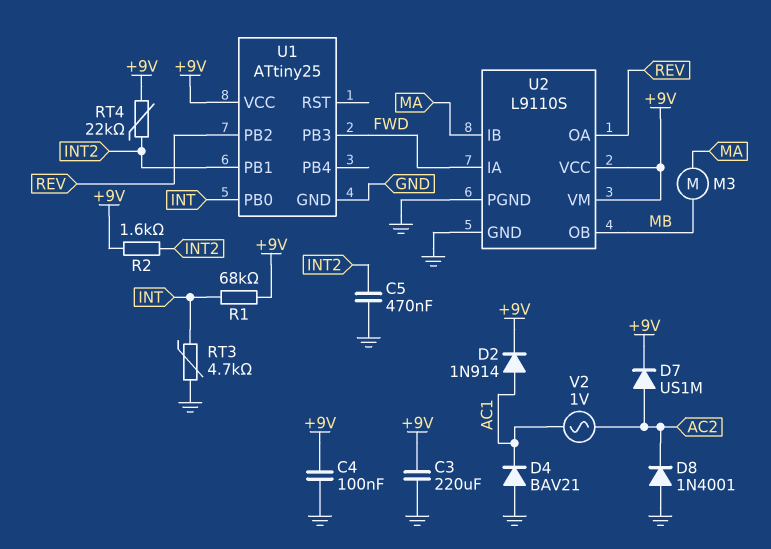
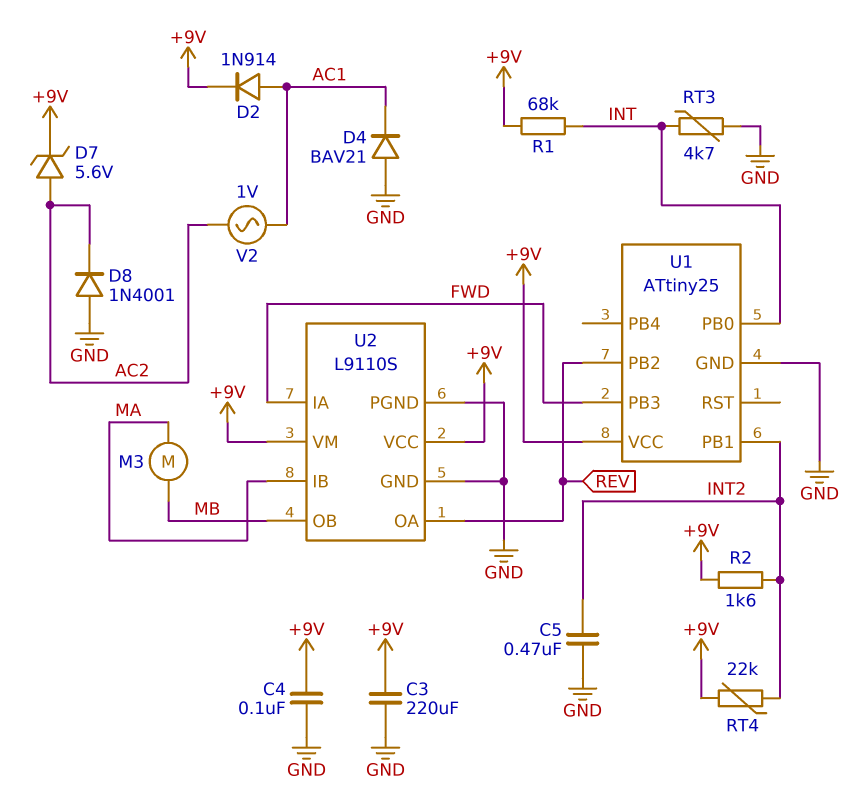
D7: diode US1M (A AC2, K +9V) -> zener 5.6V (A AC2, K +9V)

